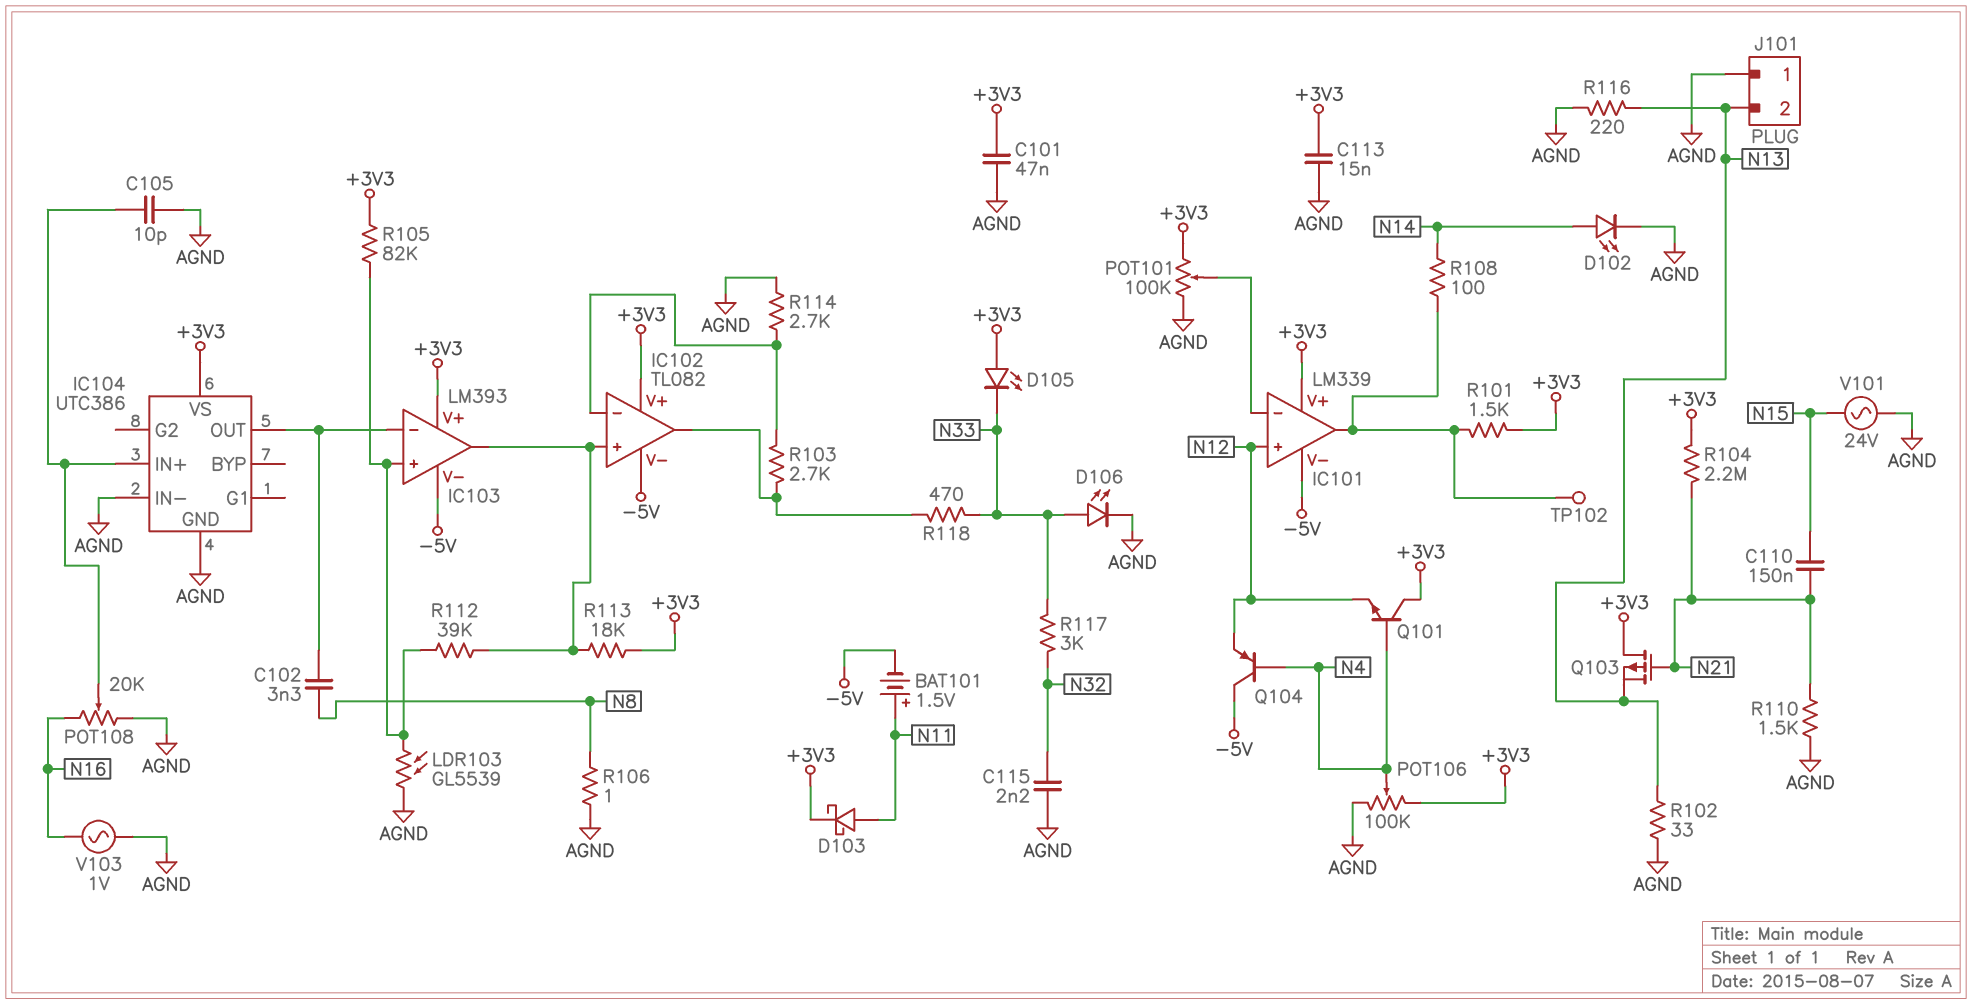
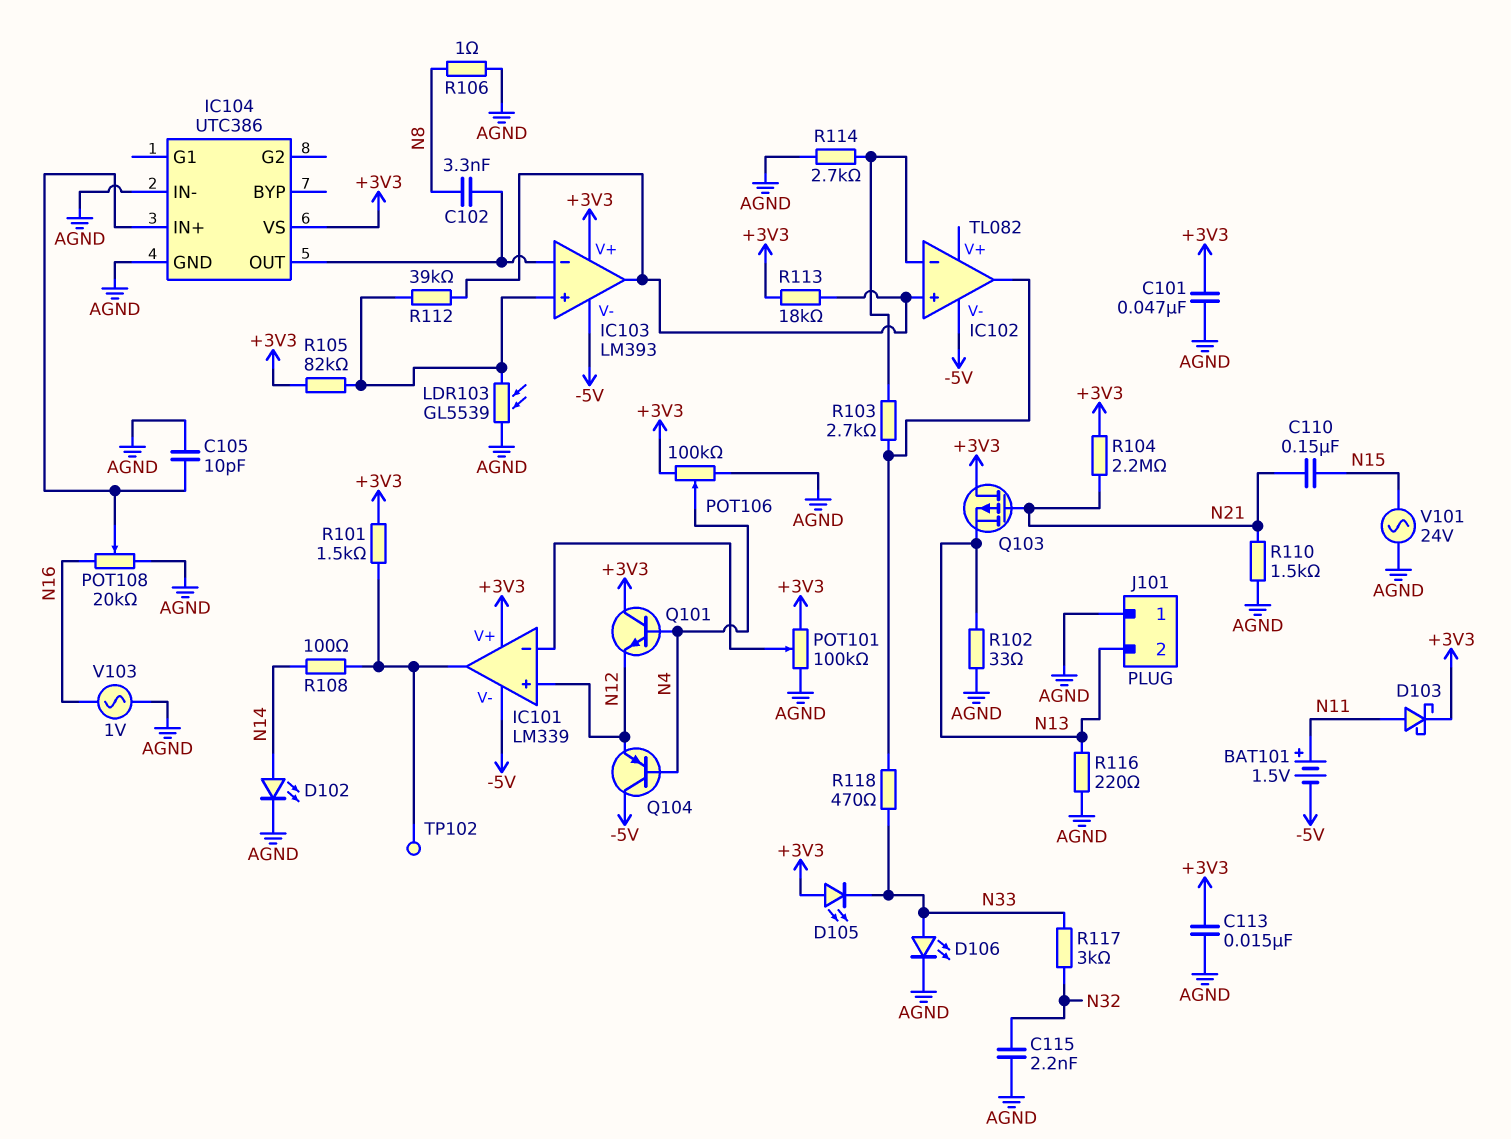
IC102 pin V+: +3V3 -> none

